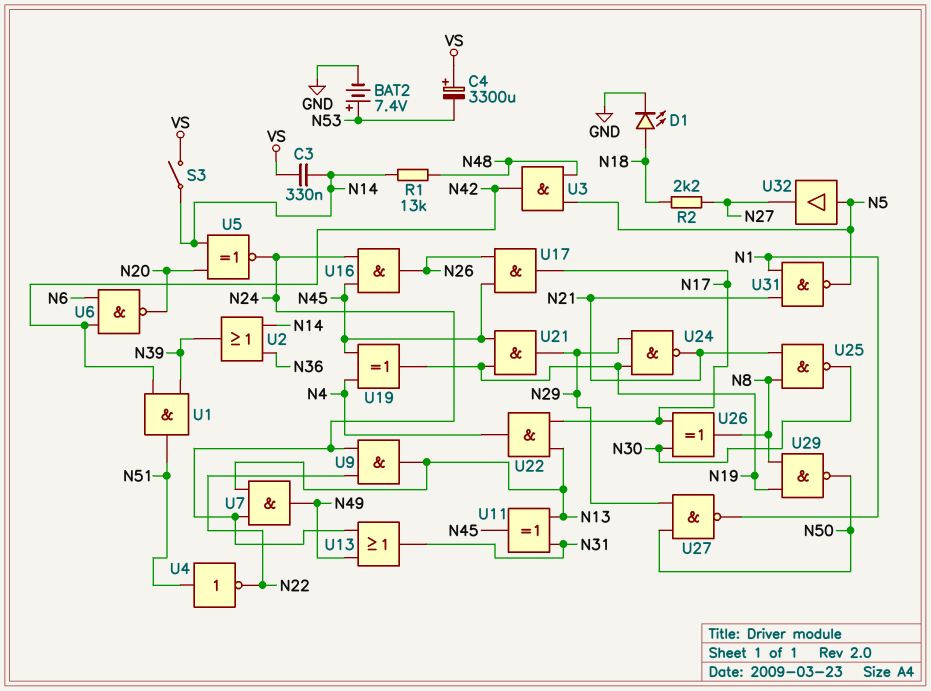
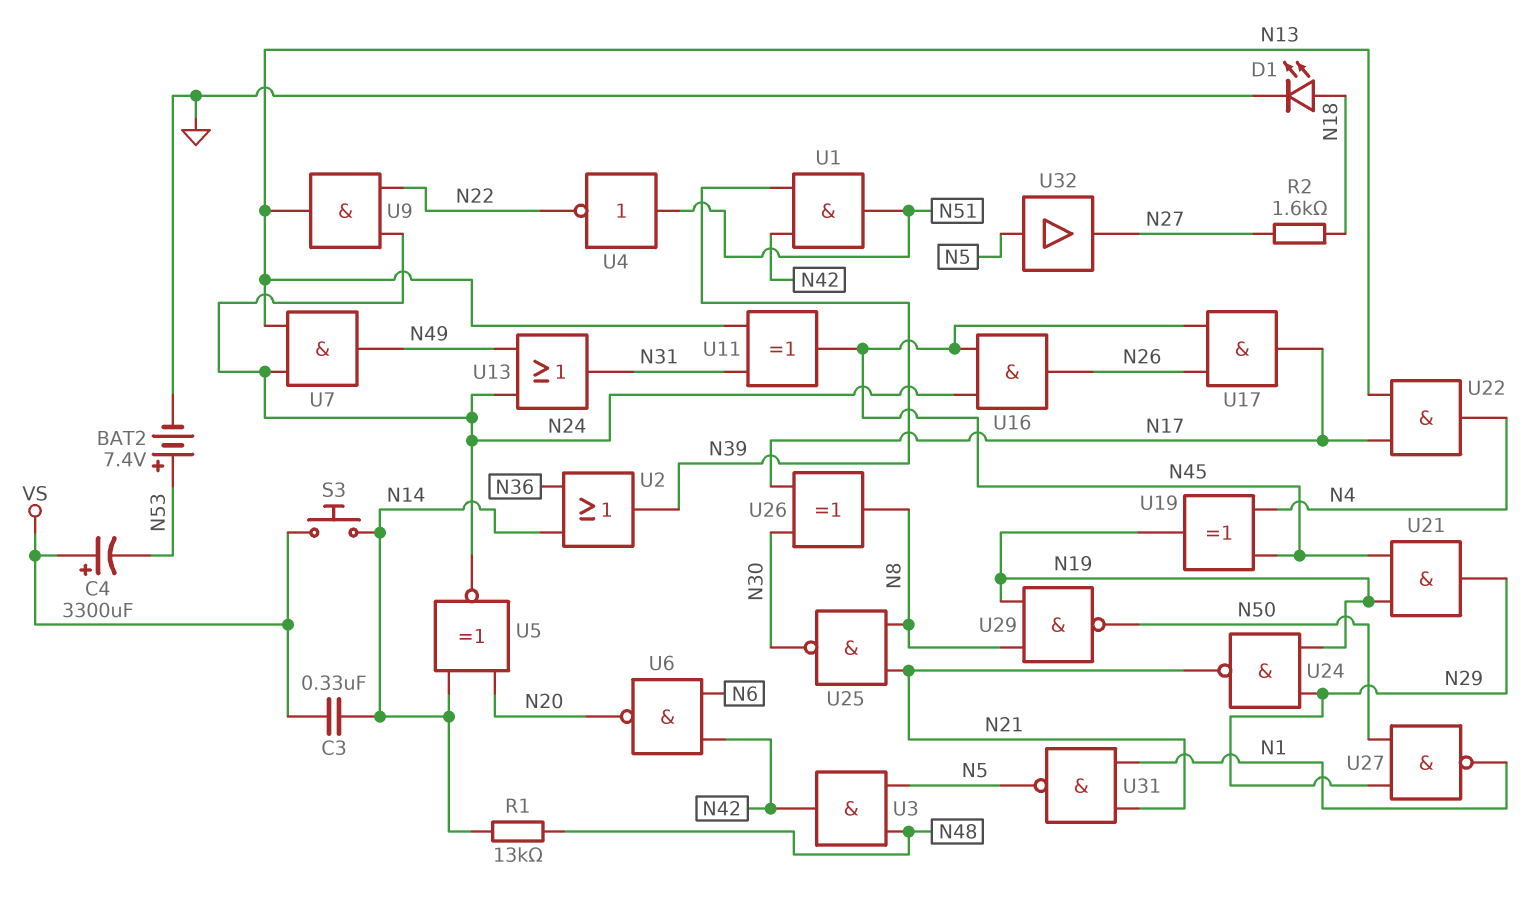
R2: 2.2k (N18, N27) -> 1.6k (N18, N27)
S3: switch (N14, VS) -> button (N14, VS)

